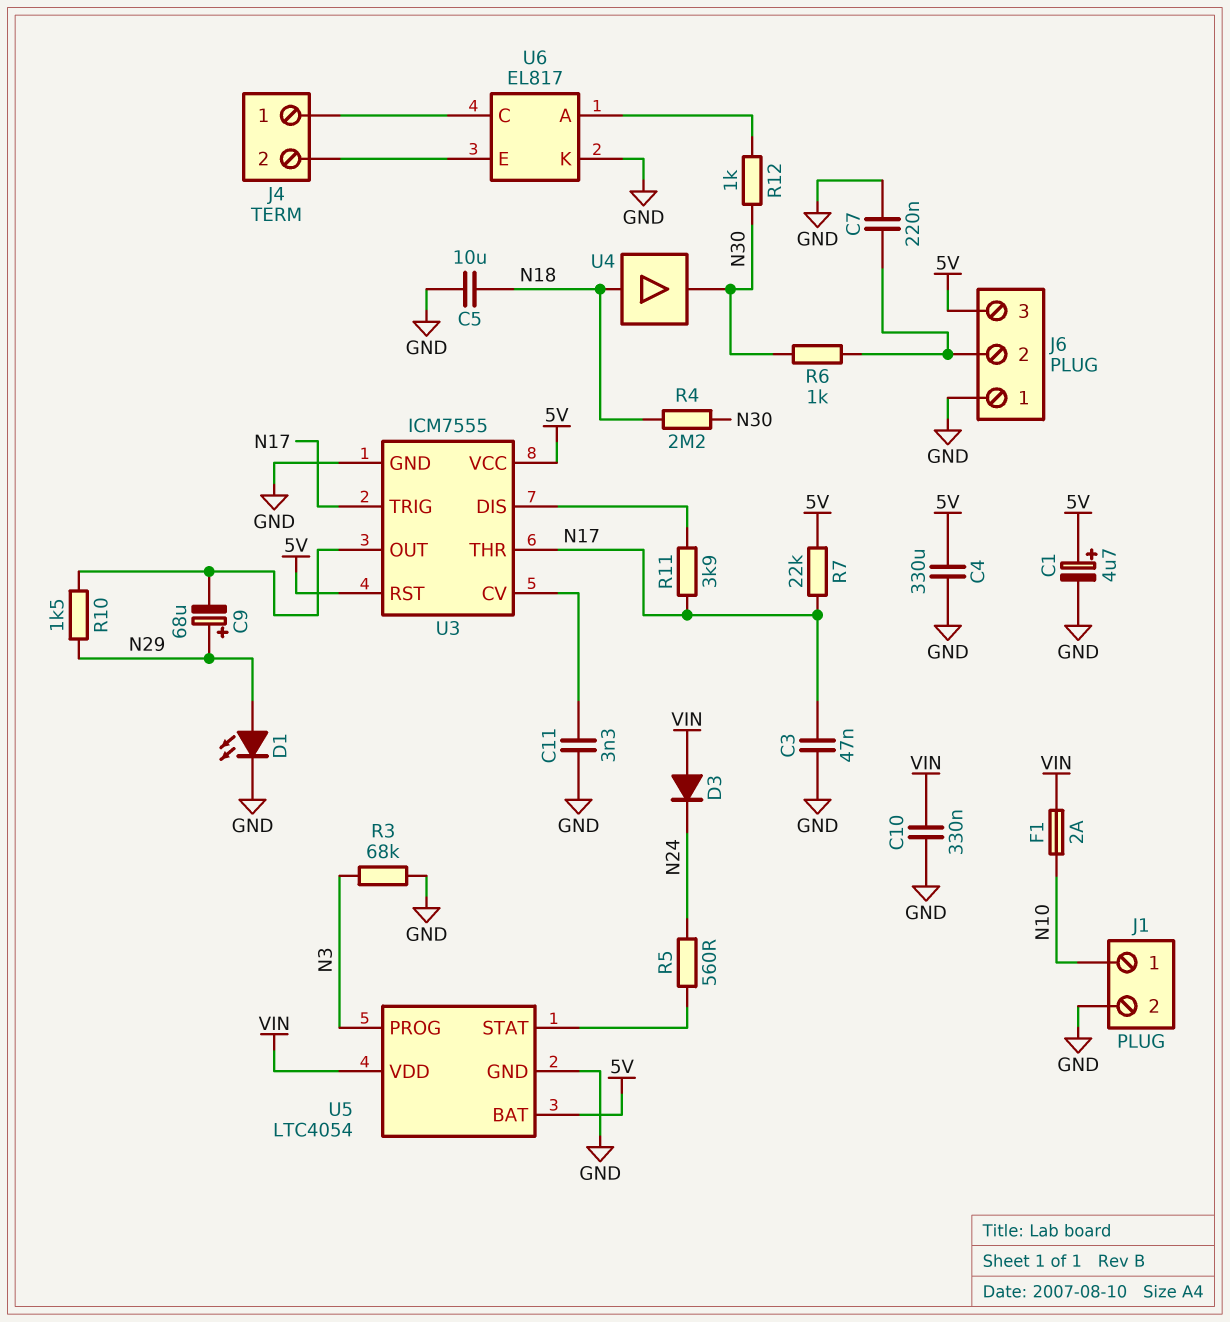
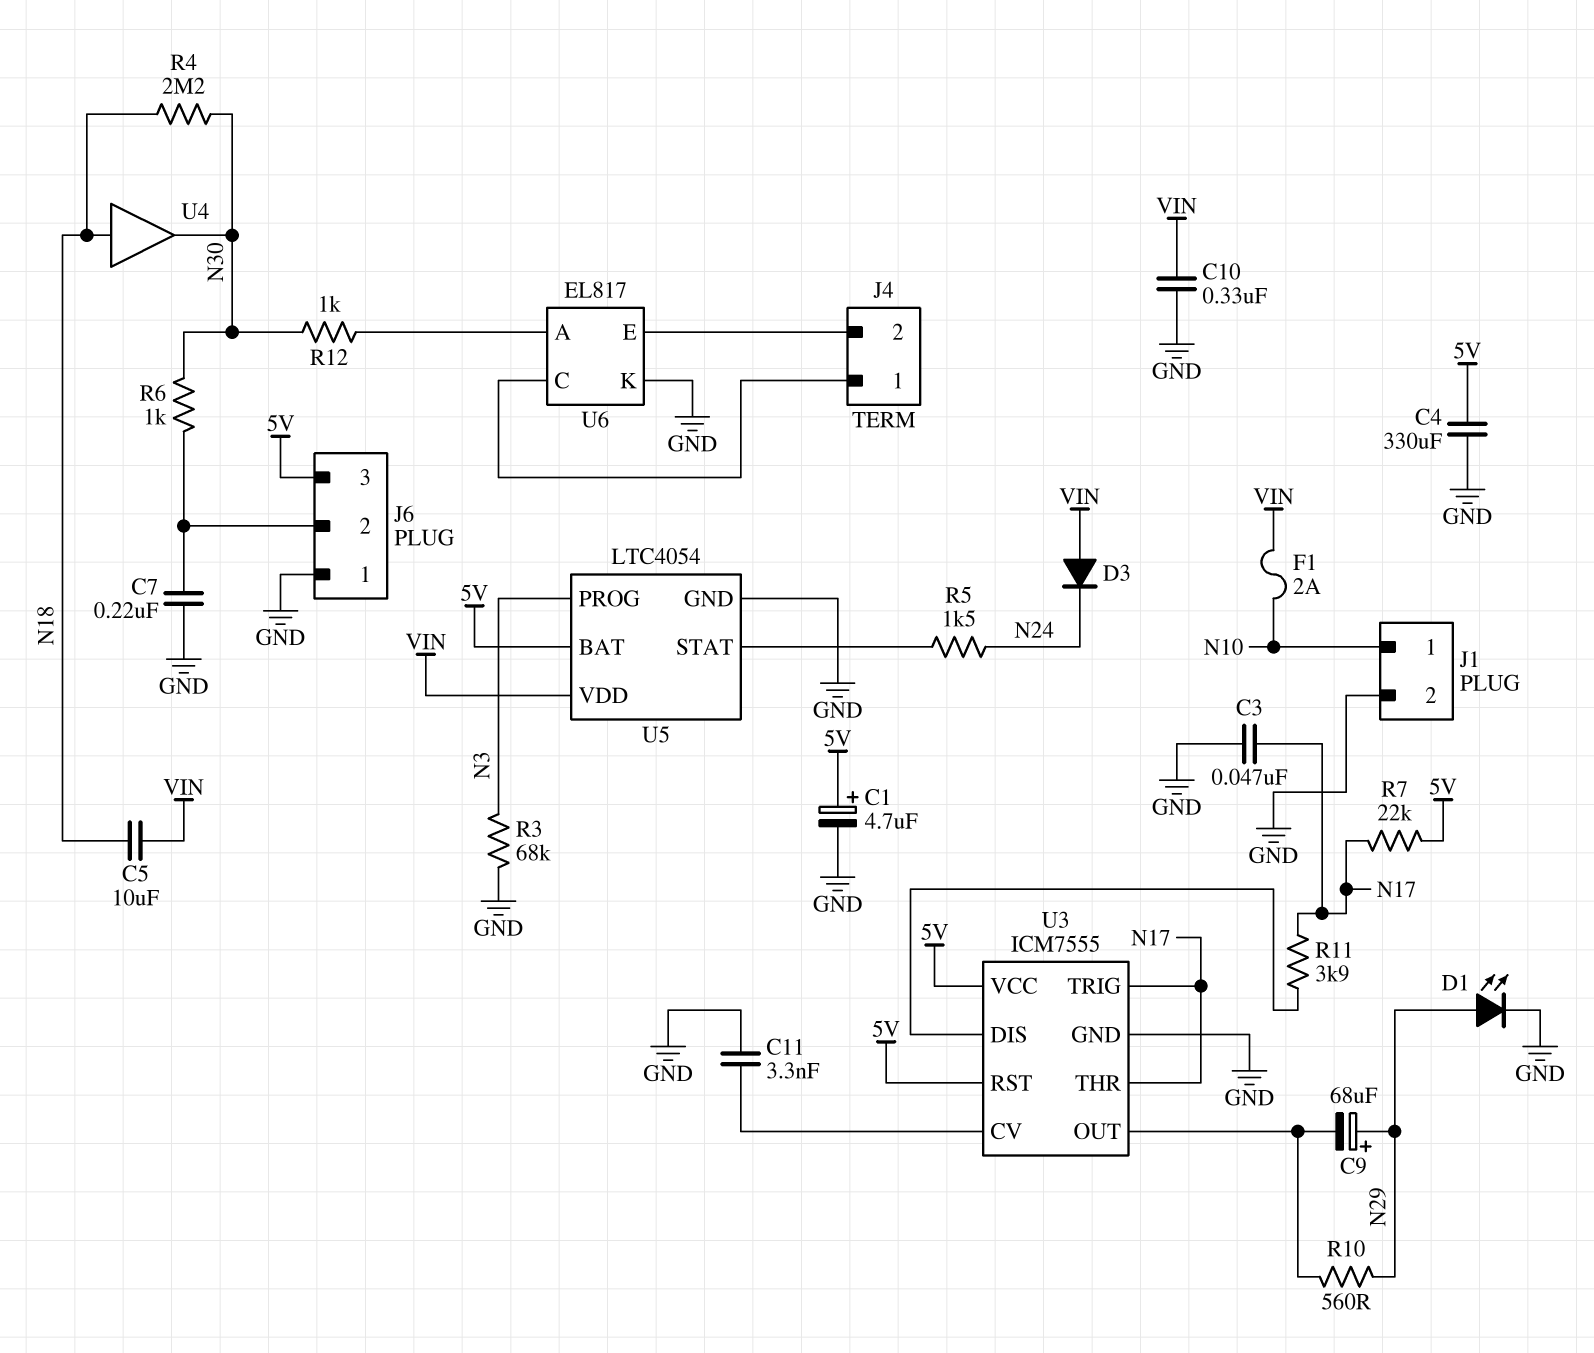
C5: 10uF (GND, N18) -> 10uF (N18, VIN)
R5: 560 (N24, U5/STAT) -> 1.5k (N24, U5/STAT)
R10: 1.5k (N29, U3/OUT) -> 560 (N29, U3/OUT)

